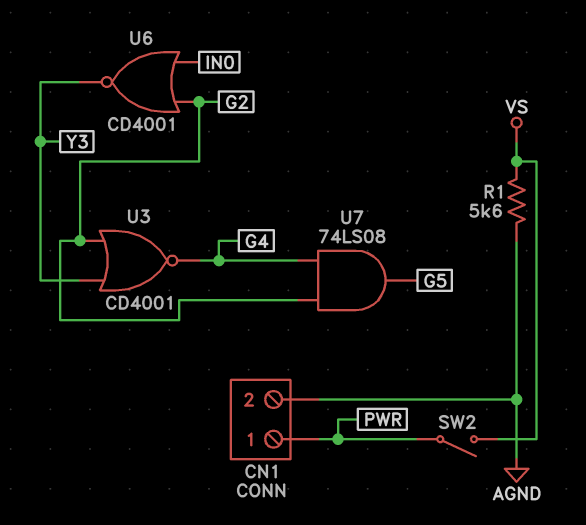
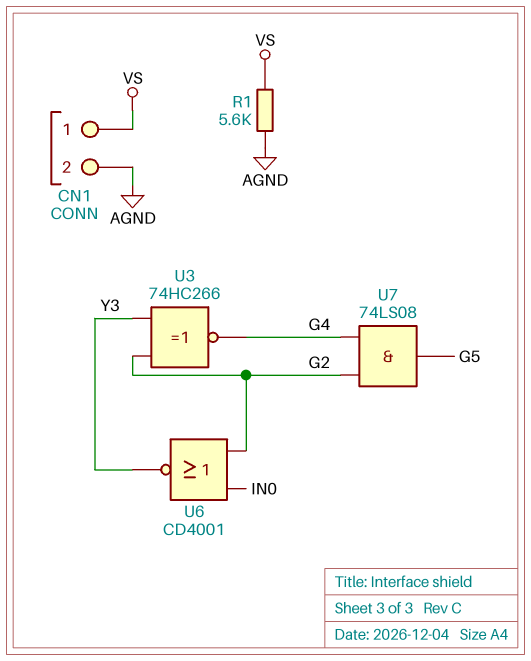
CN1 pin 1: PWR -> VS
SW2: switch (PWR, VS) -> none
U3: NOR CD4001 (in G2, in Y3, out G4) -> XNOR 74HC266 (in G2, in Y3, out G4)

